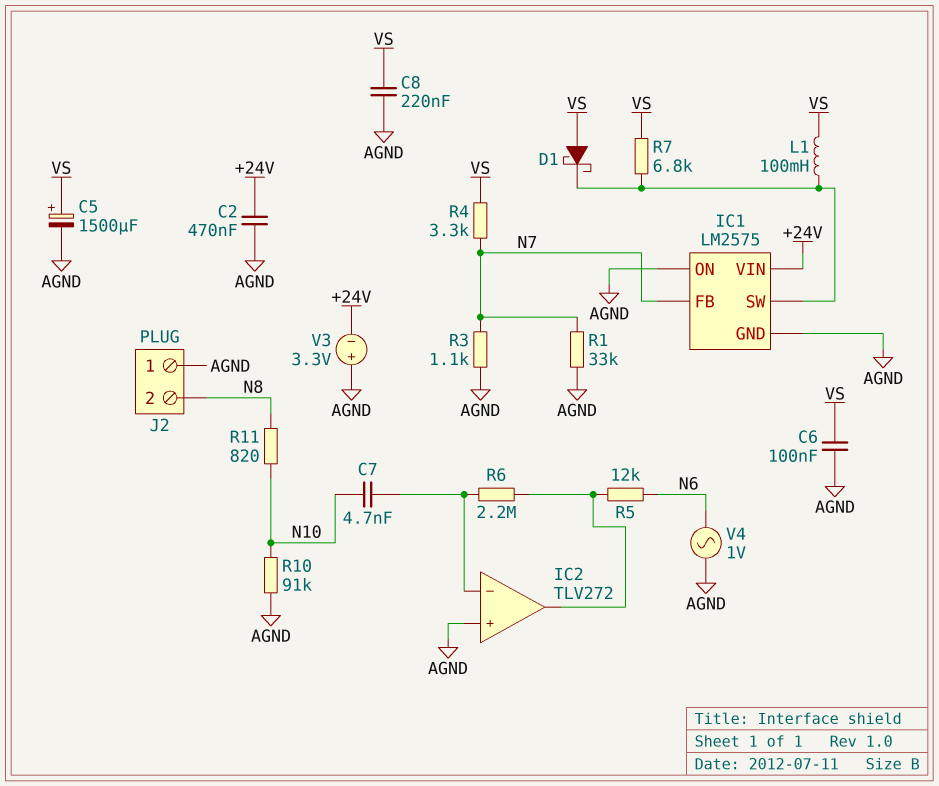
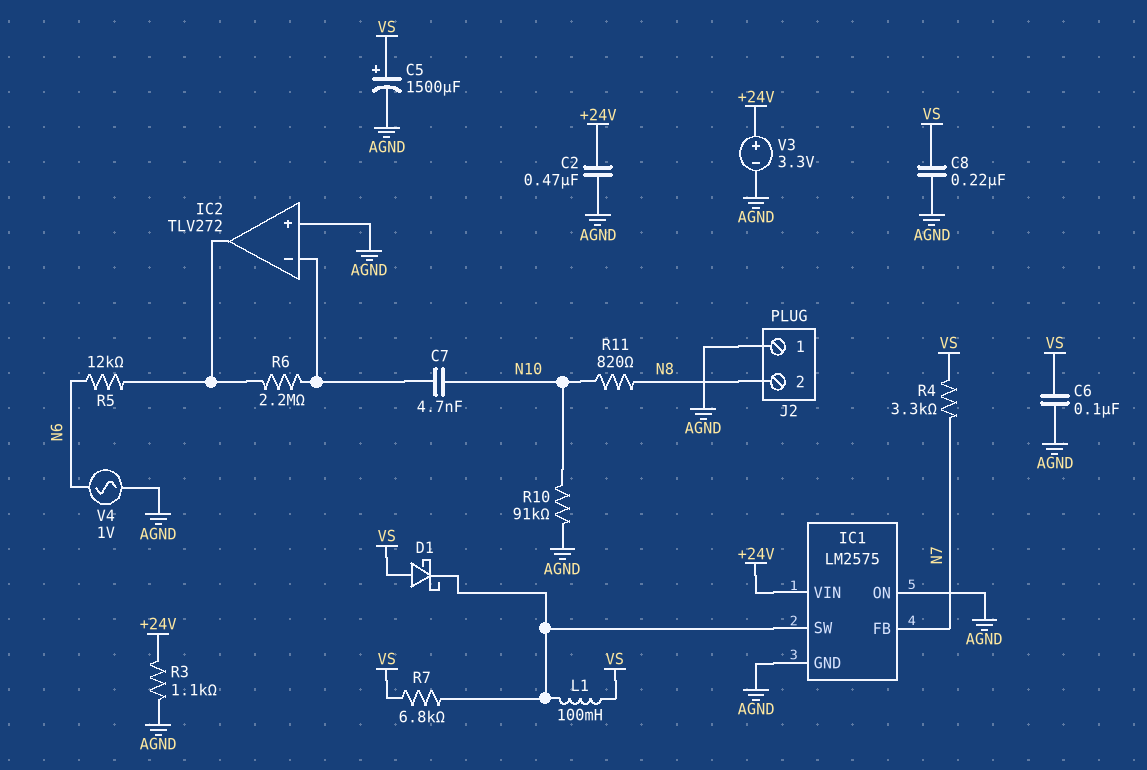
R1: 33k (AGND, N7) -> none
R3: 1.1k (AGND, N7) -> 1.1k (+24V, AGND)
V3: 3.3V (plus AGND, minus +24V) -> 3.3V (plus +24V, minus AGND)

